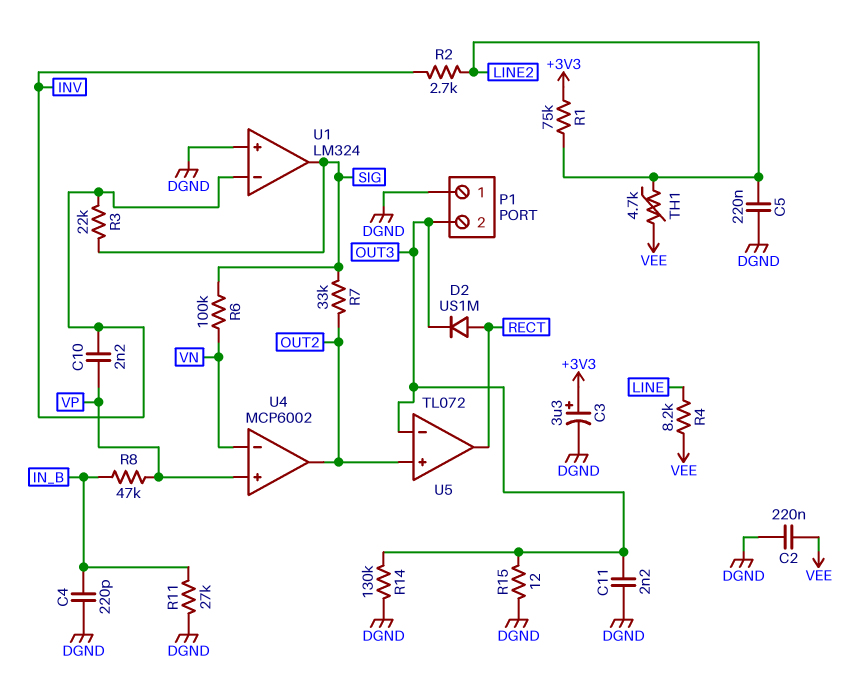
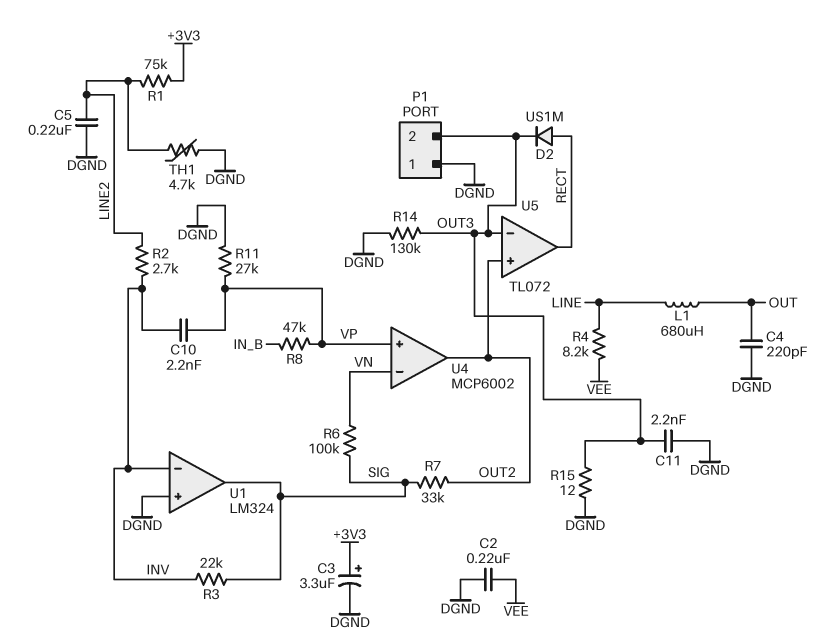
C4: 220pF (DGND, IN_B) -> 220pF (DGND, OUT)
L1: none -> 680uH (LINE, OUT)
R11: 27k (DGND, IN_B) -> 27k (DGND, VP)
TH1: 4.7k (LINE2, VEE) -> 4.7k (DGND, LINE2)

